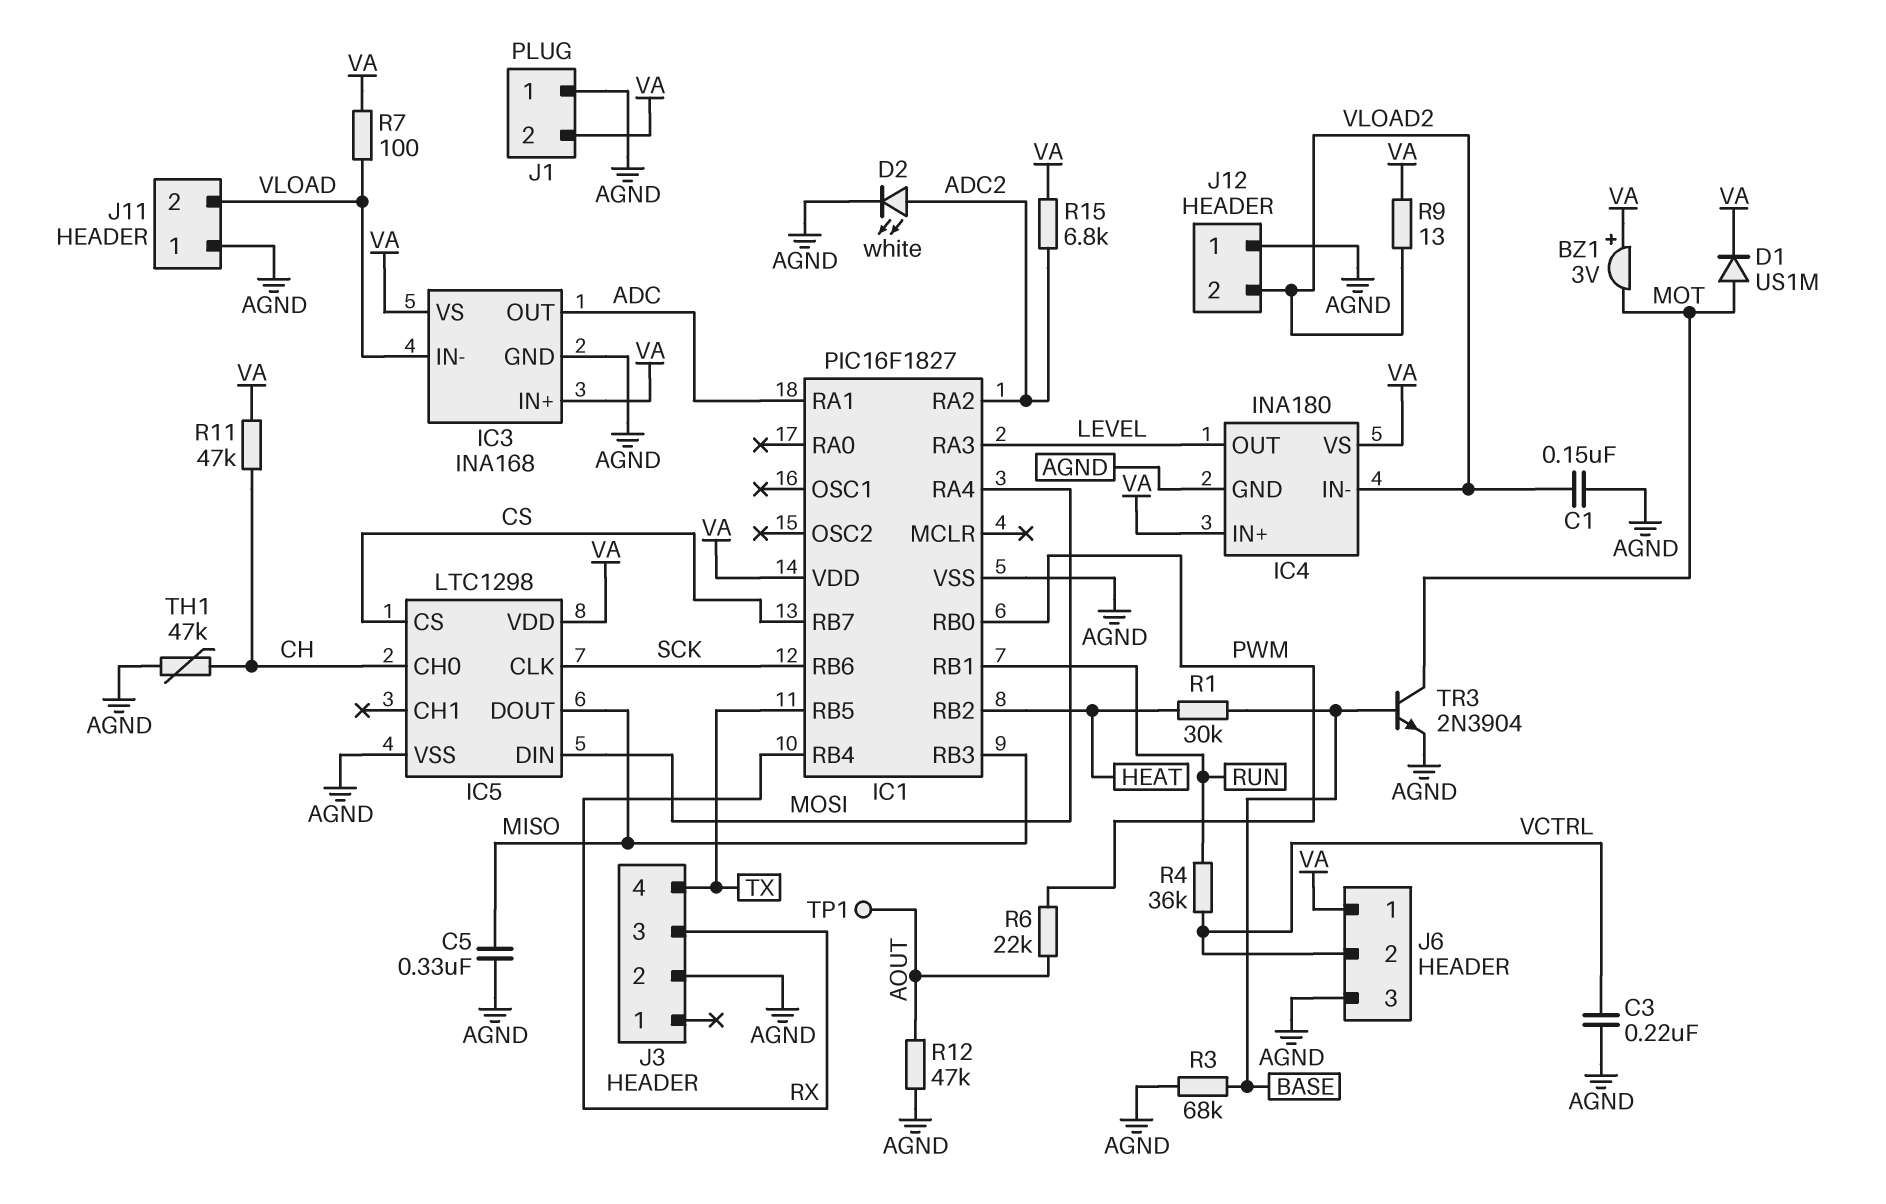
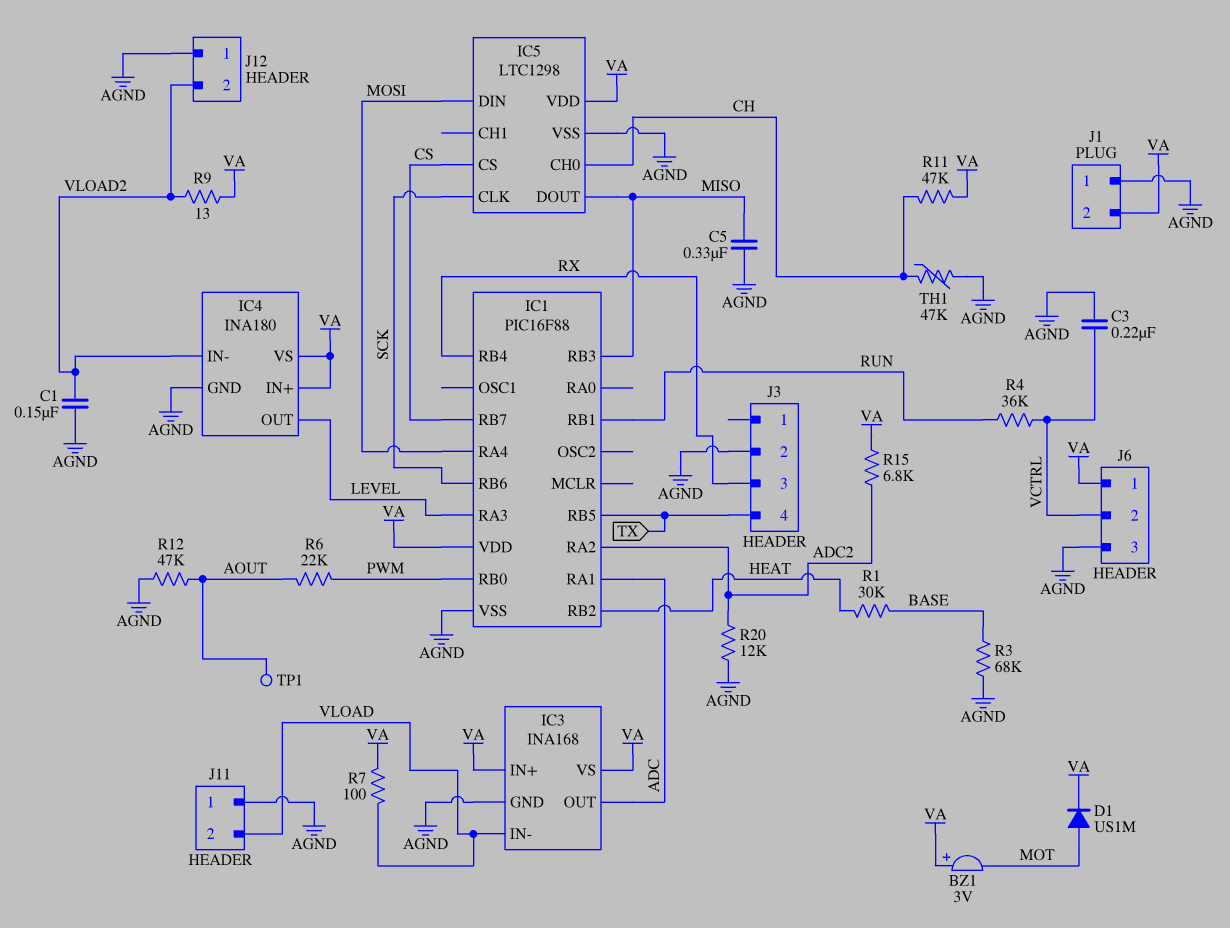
D2: LED white (A ADC2, K AGND) -> none
IC1: PIC16F1827 -> PIC16F88
R20: none -> 12k (ADC2, AGND)
TR3: NPN 2N3904 (B BASE, C MOT, E AGND) -> none

